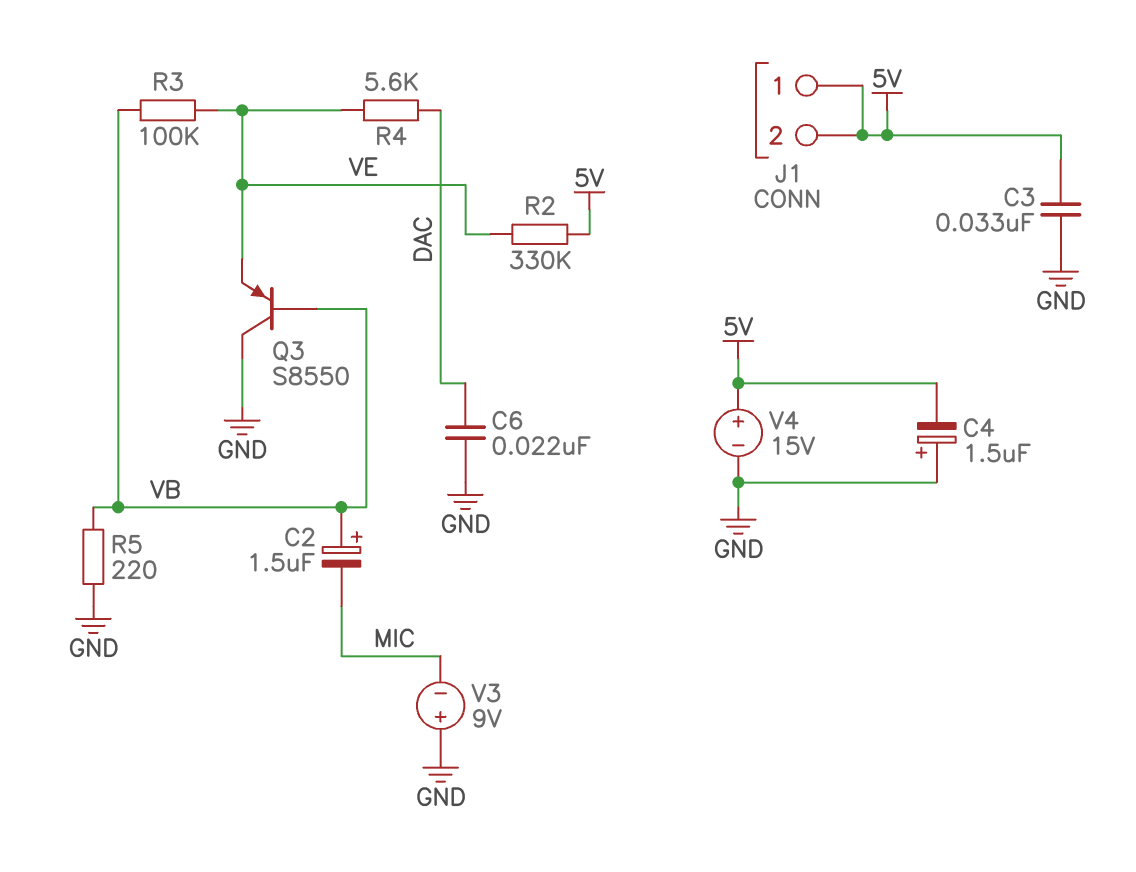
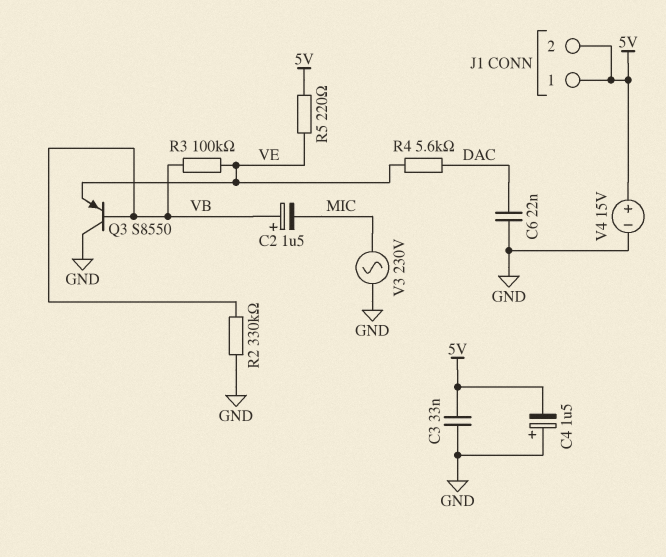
R2: 330k (5V, VE) -> 330k (GND, VB)
R5: 220 (GND, VB) -> 220 (5V, VE)
V3: 9V (plus GND, minus MIC) -> AC 230V (GND, MIC)

